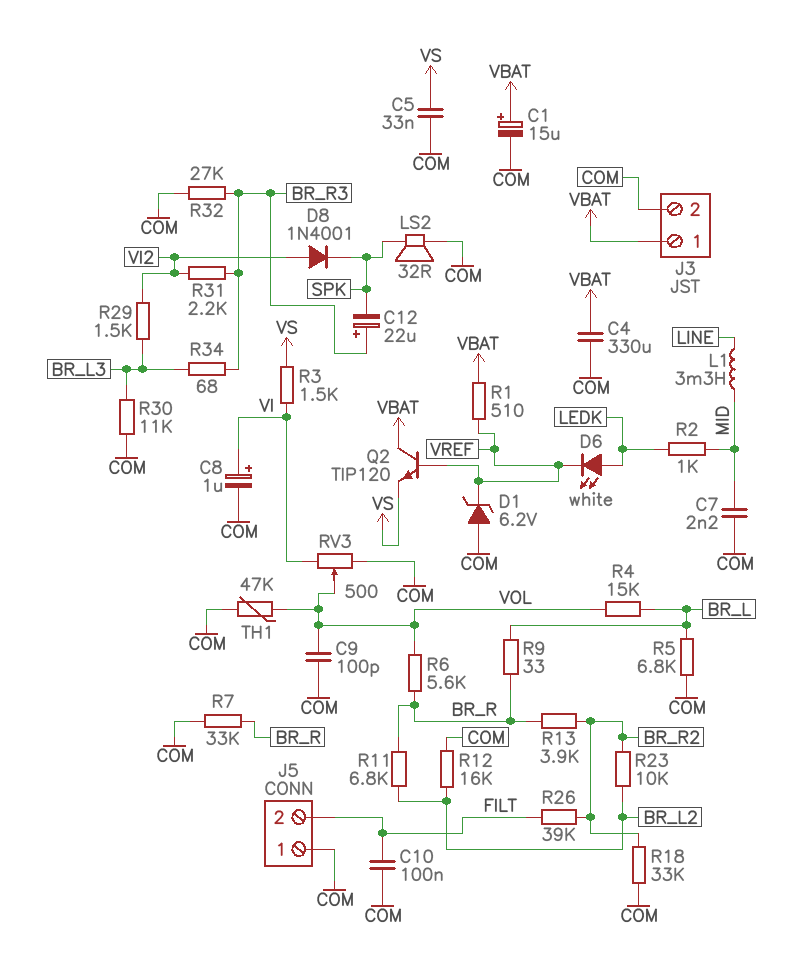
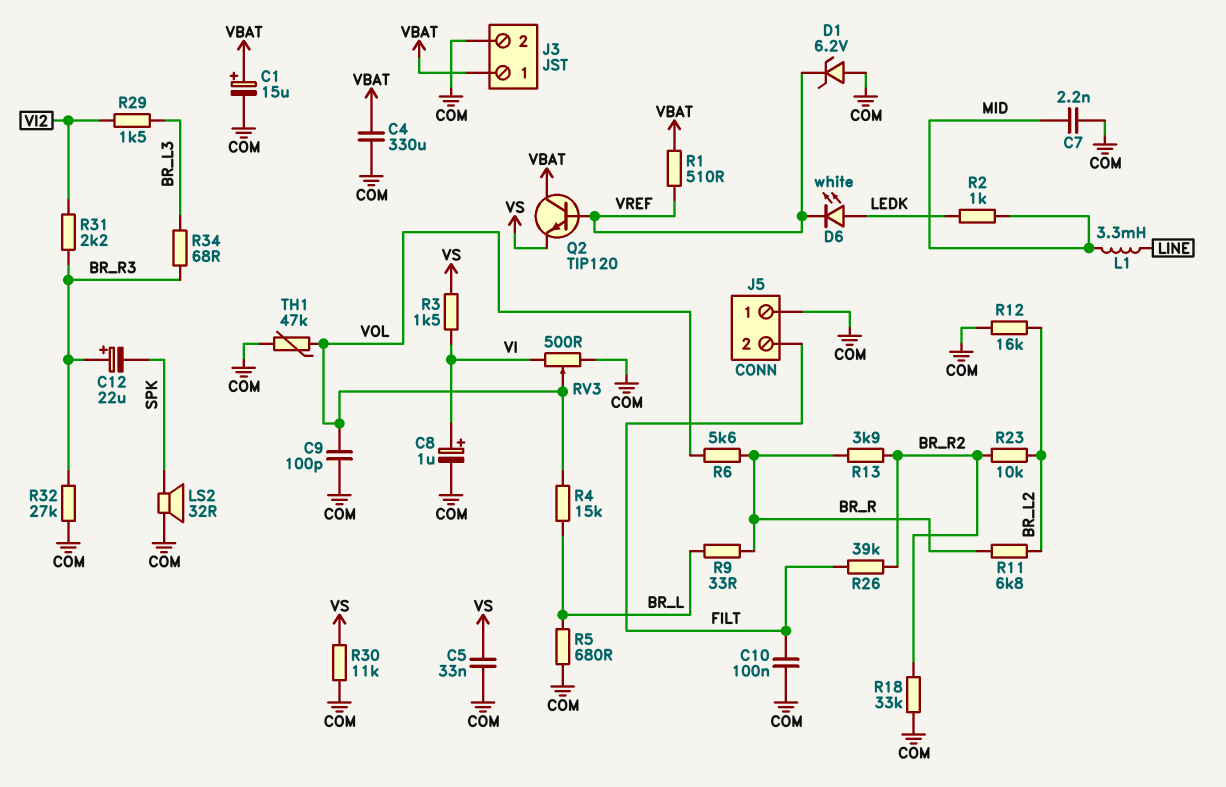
D8: diode 1N4001 (A VI2, K SPK) -> none
R5: 6.8k (BR_L, COM) -> 680 (BR_L, COM)
R7: 33k (BR_R, COM) -> none
R30: 11k (BR_L3, COM) -> 11k (COM, VS)

